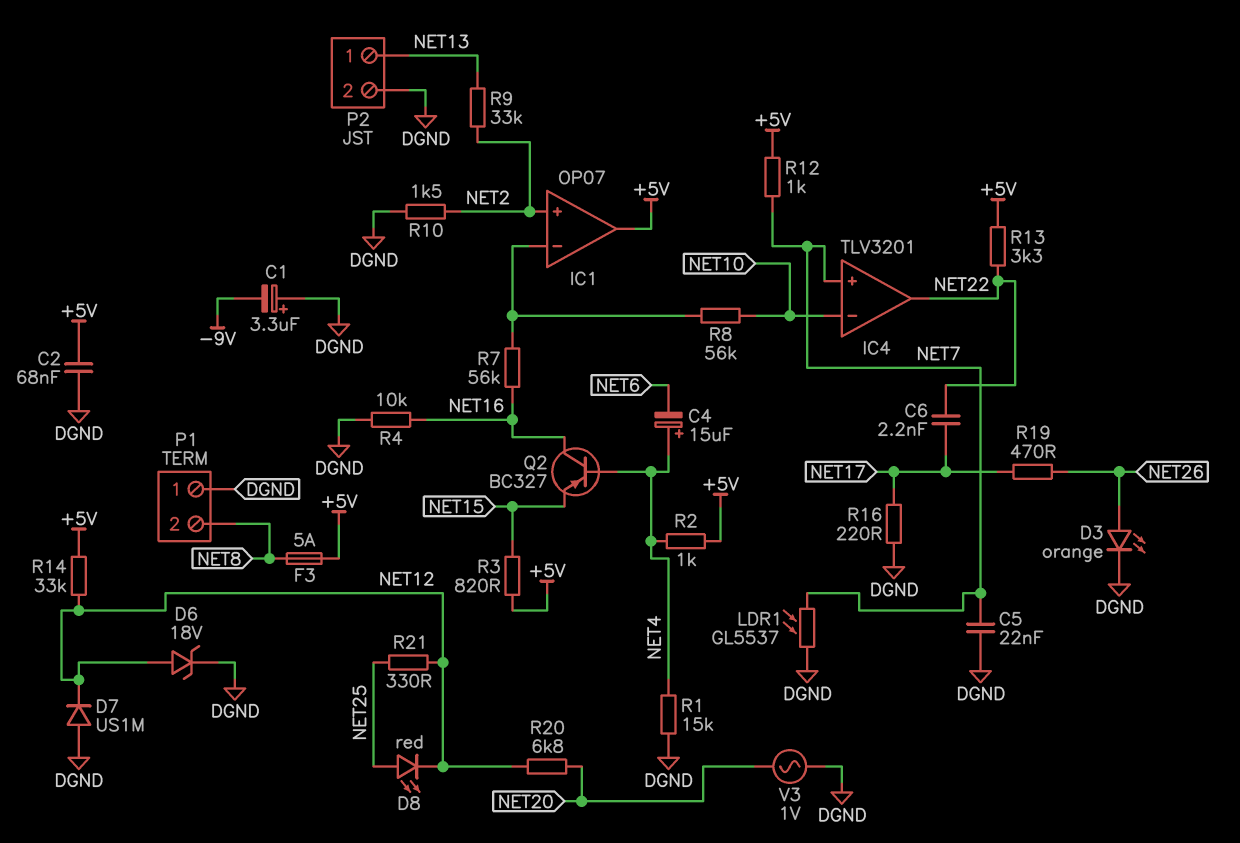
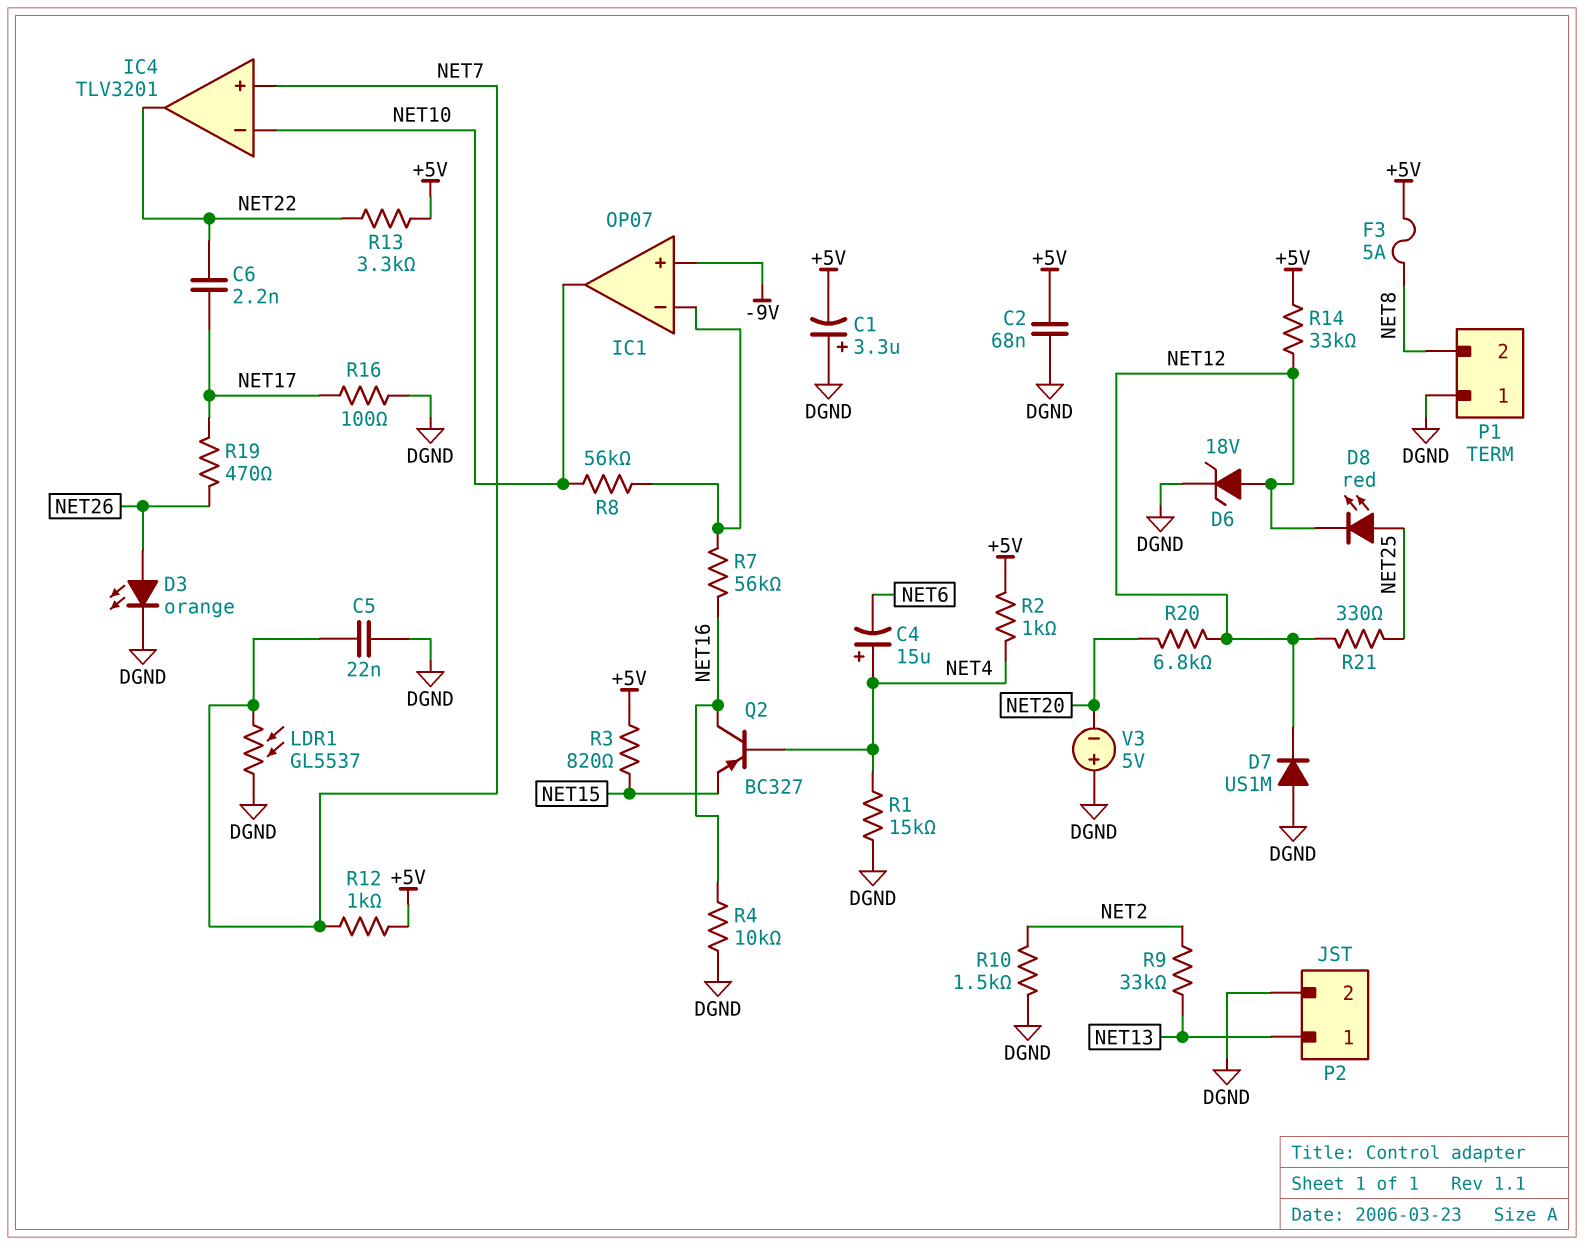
C1: 3.3uF (plus DGND, minus -9V) -> 3.3uF (plus DGND, minus +5V)
IC1 pin in+: NET2 -> -9V
IC1 pin out: +5V -> NET10
R16: 220 (DGND, NET17) -> 100 (DGND, NET17)
V3: AC 1V (DGND, NET20) -> 5V (plus DGND, minus NET20)

